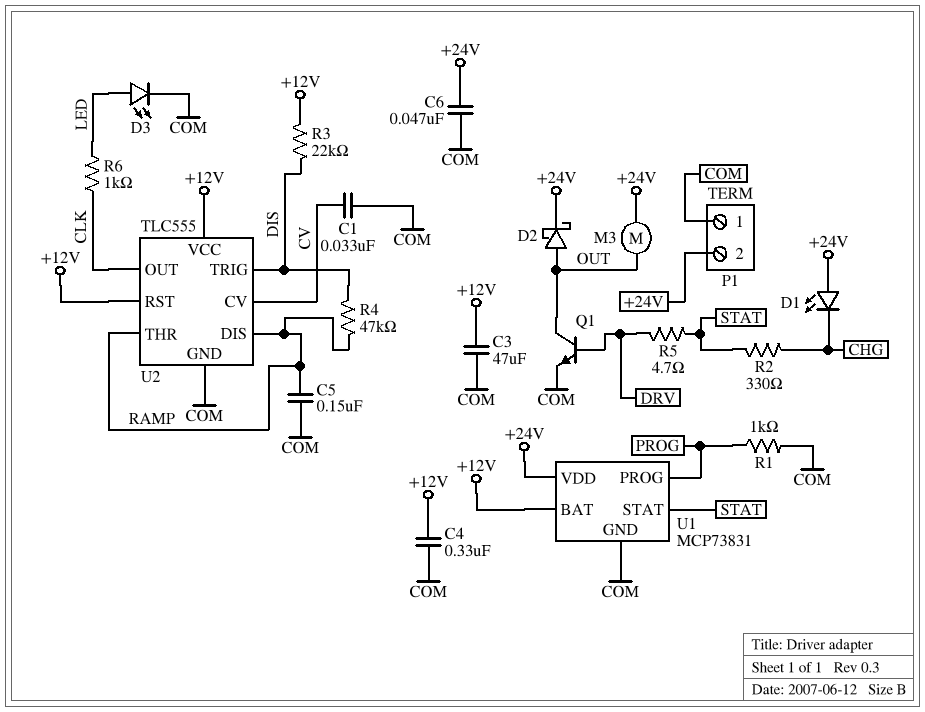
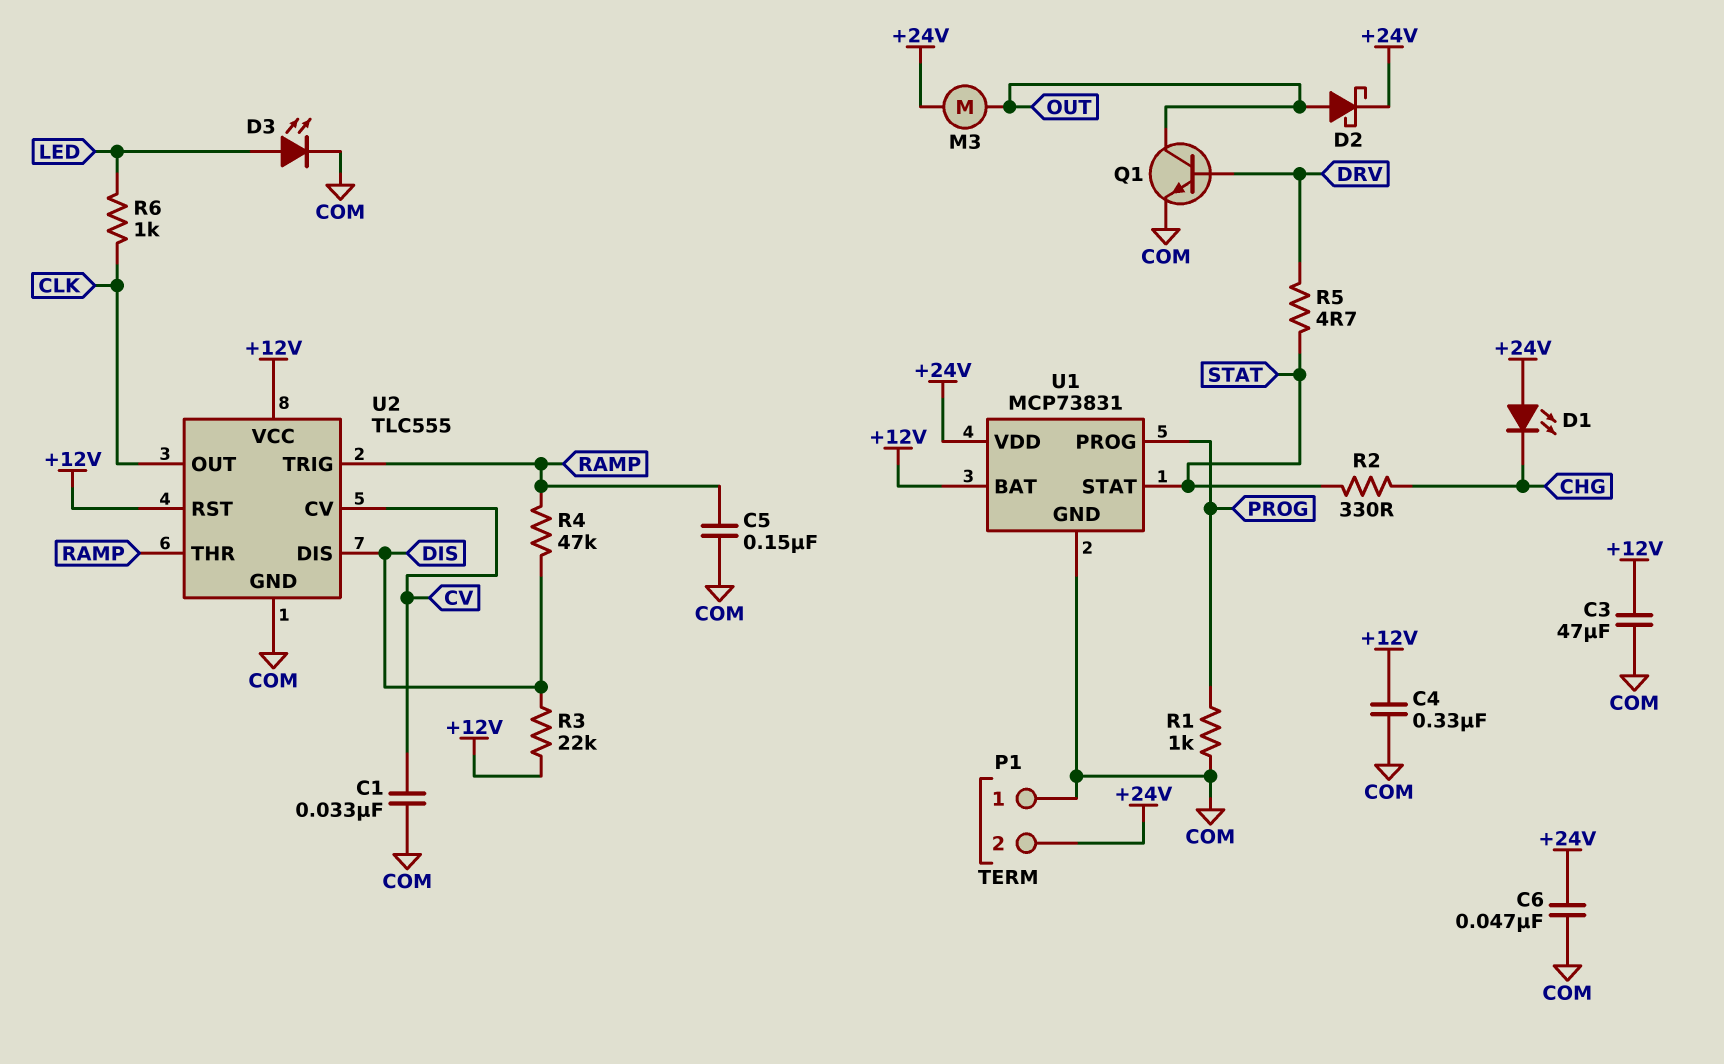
U2 pin DIS: RAMP -> DIS
U2 pin TRIG: DIS -> RAMP

